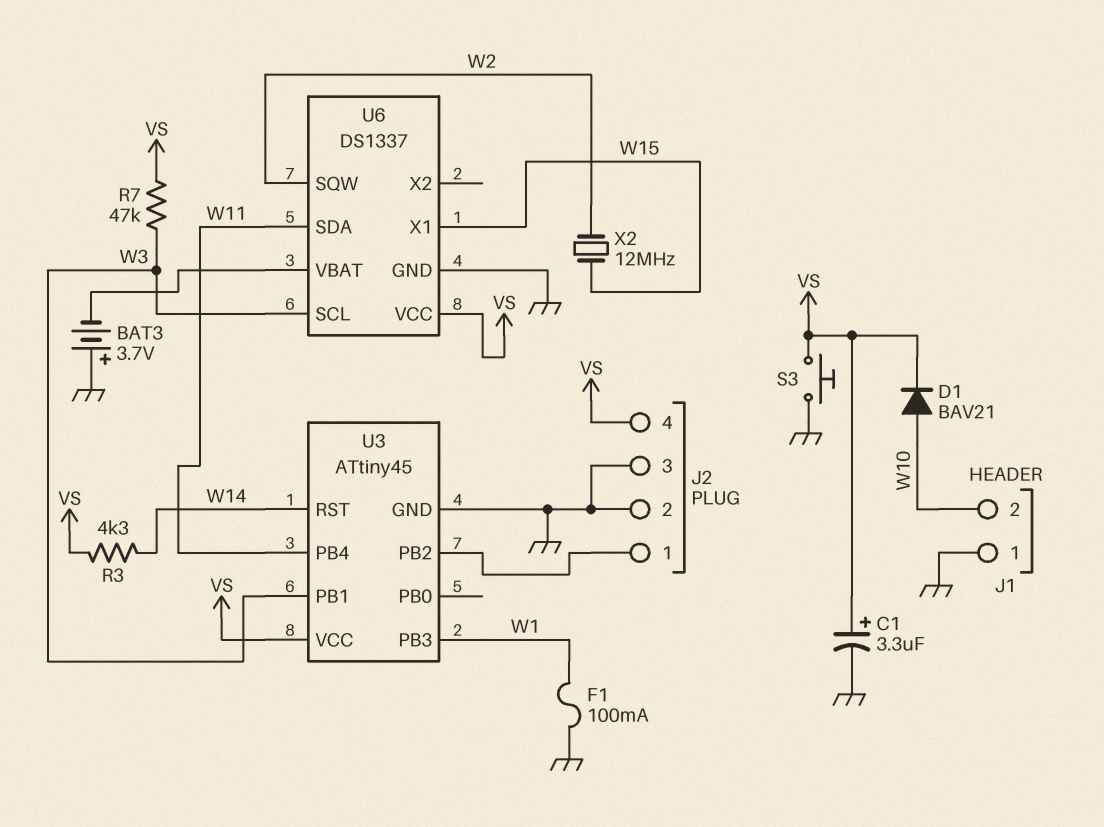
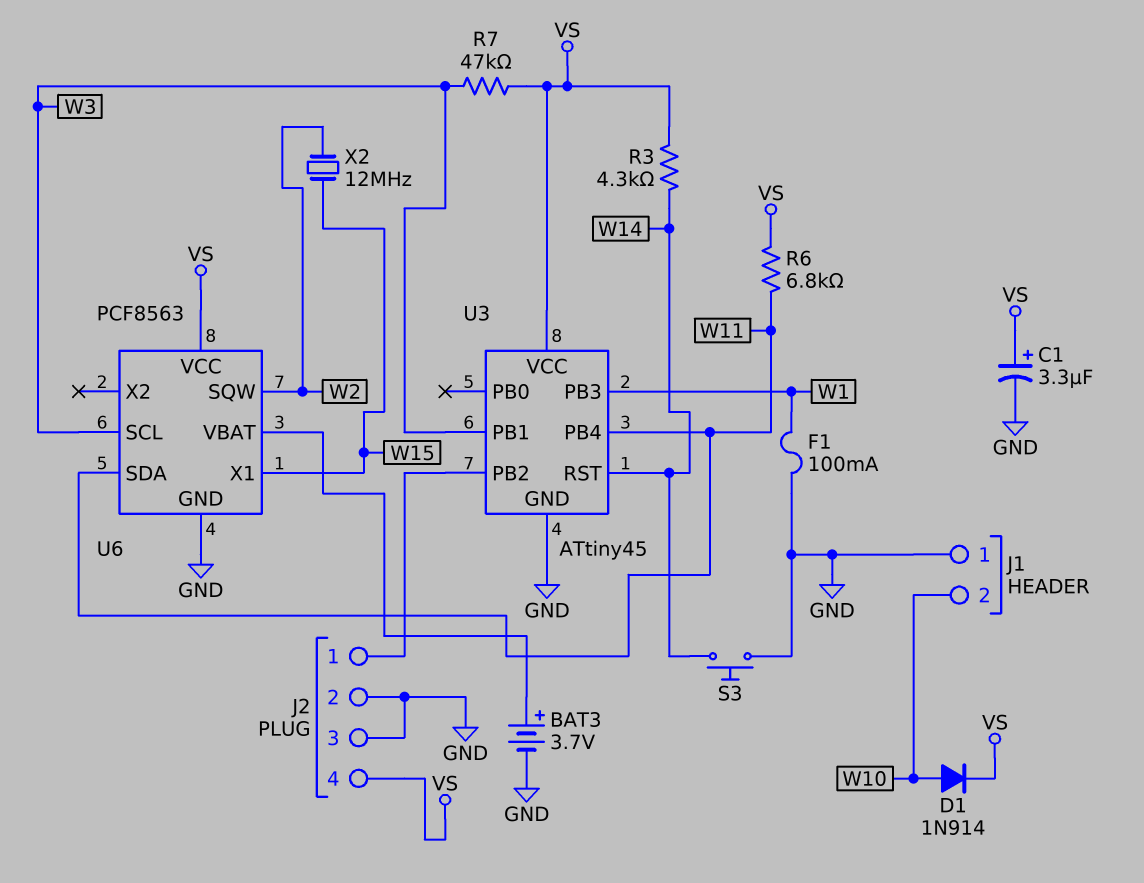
BAT3: 3.7V (plus GND, minus U6/VBAT) -> 3.7V (plus U6/VBAT, minus GND)
D1: diode BAV21 (A W10, K VS) -> diode 1N914 (A W10, K VS)
R6: none -> 6.8k (VS, W11)
S3: button (GND, VS) -> button (GND, W14)
U6: DS1337 -> PCF8563

